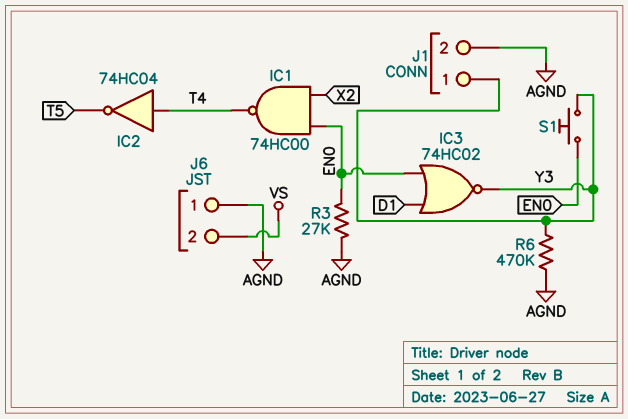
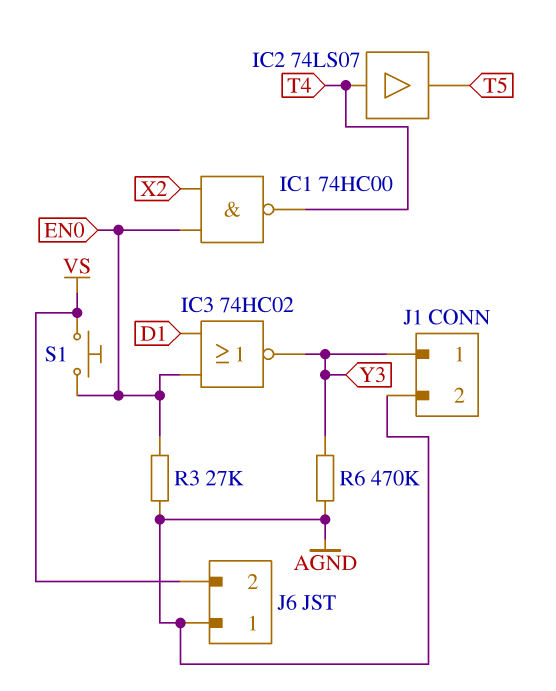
IC2: NOT 74HC04 (in T4, out T5) -> buffer 74LS07 (in T4, out T5)
S1: button (EN0, Y3) -> button (EN0, VS)

